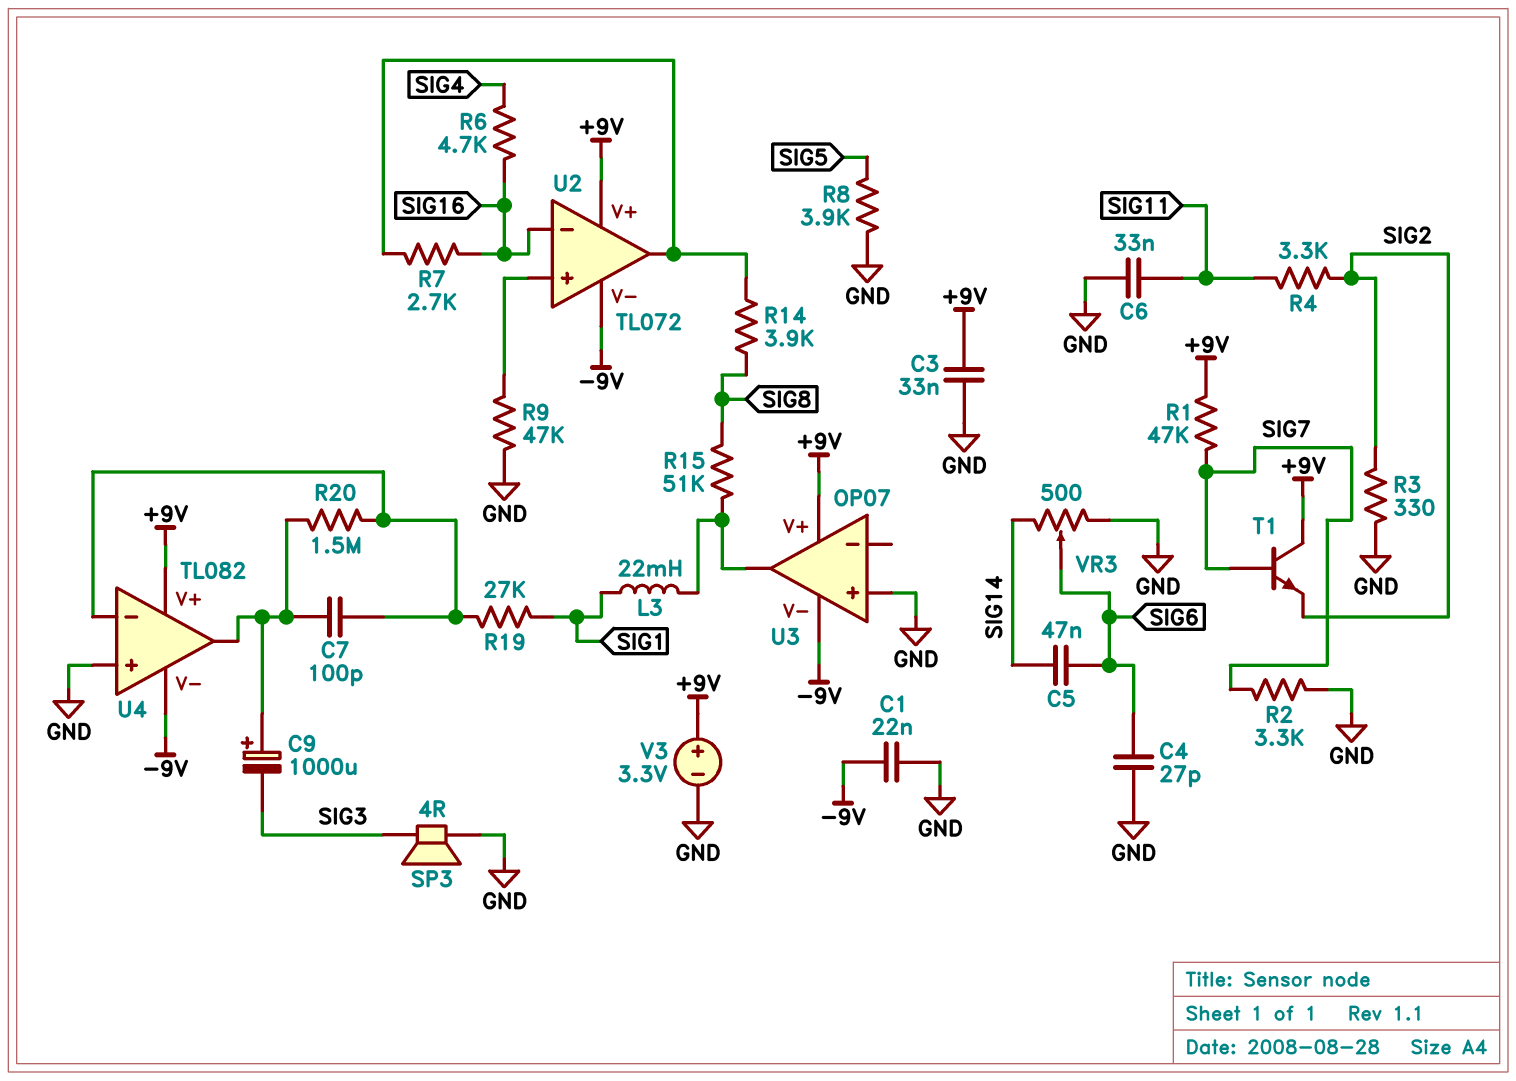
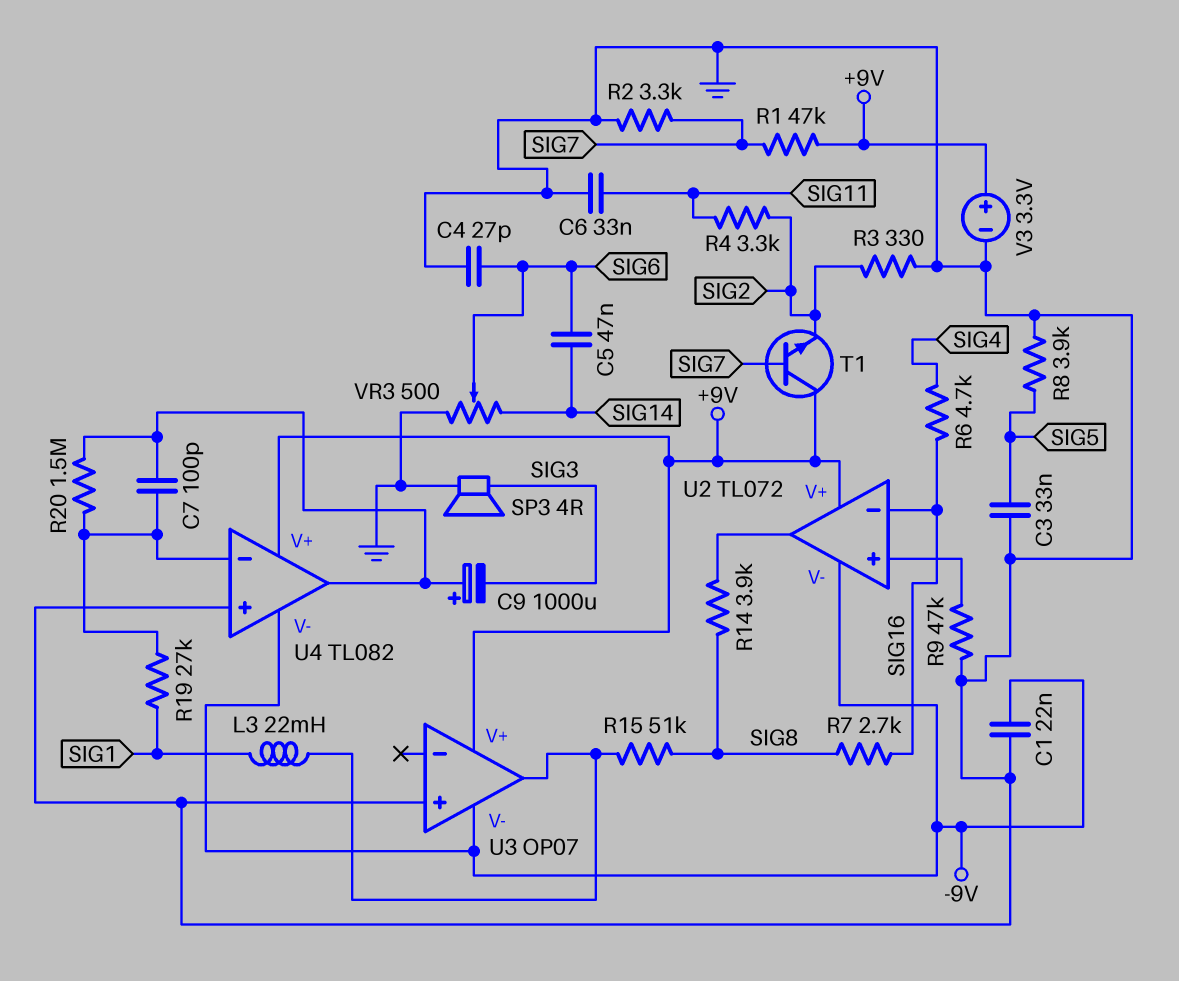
C3: 33nF (+9V, GND) -> 33nF (GND, SIG5)
R7: 2.7k (SIG16, U2/out) -> 2.7k (SIG8, SIG16)

